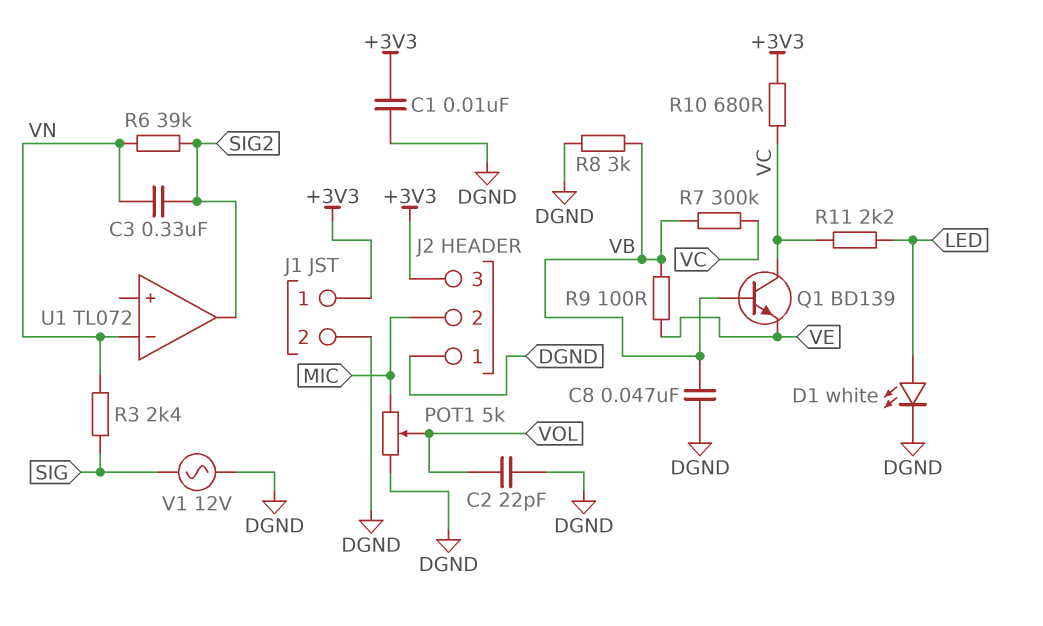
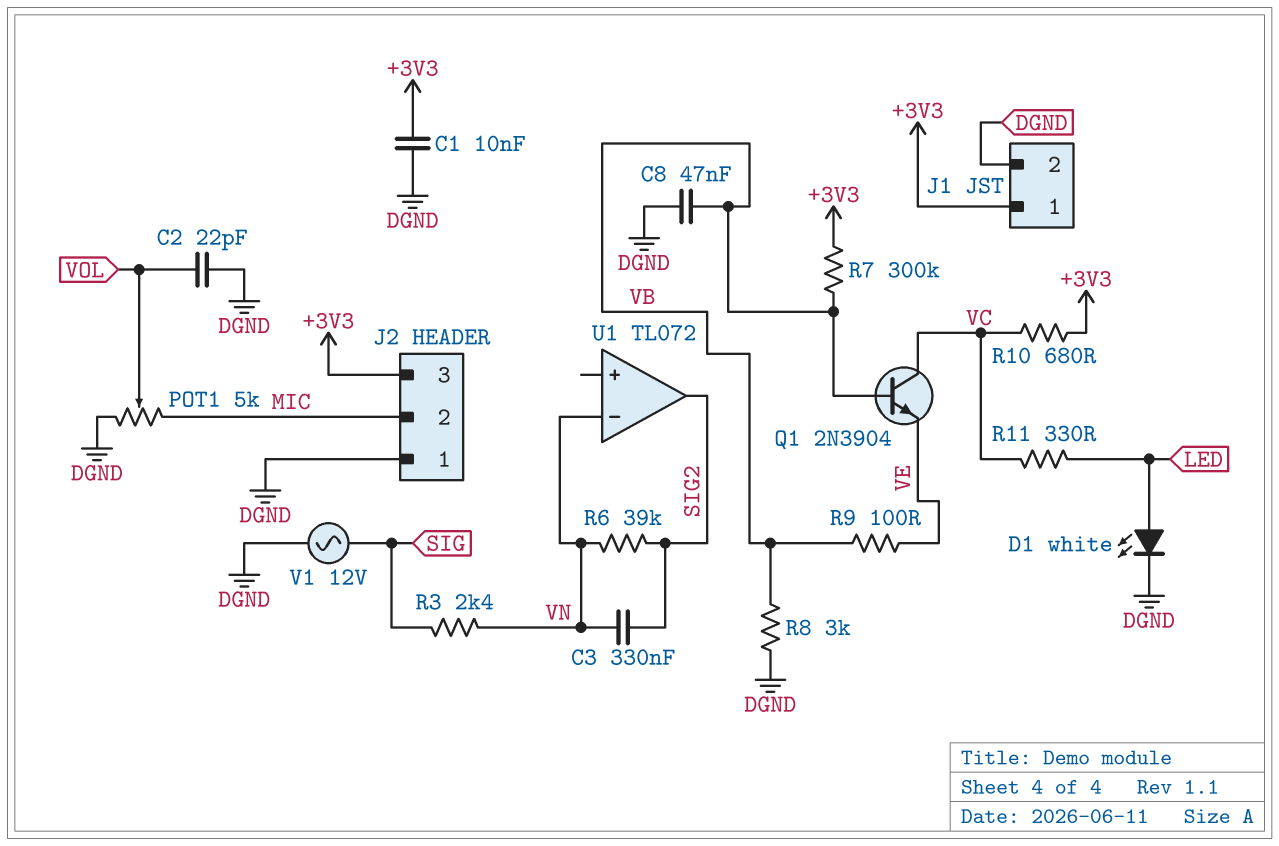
Q1: NPN BD139 (B VB, C VC, E VE) -> NPN 2N3904 (B VB, C VC, E VE)
R7: 300k (VB, VC) -> 300k (+3V3, VB)
R11: 2.2k (LED, VC) -> 330 (LED, VC)

